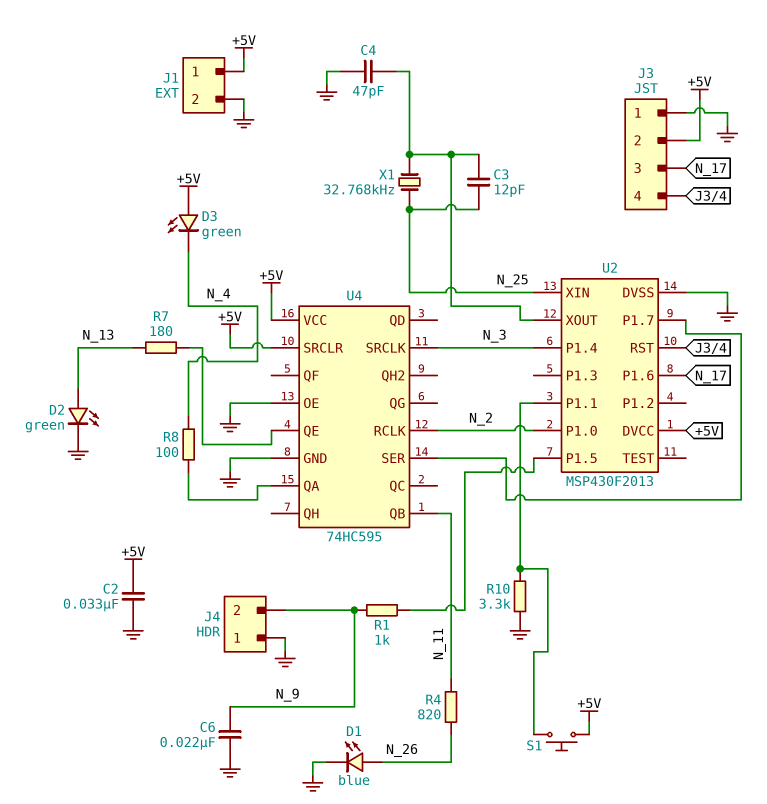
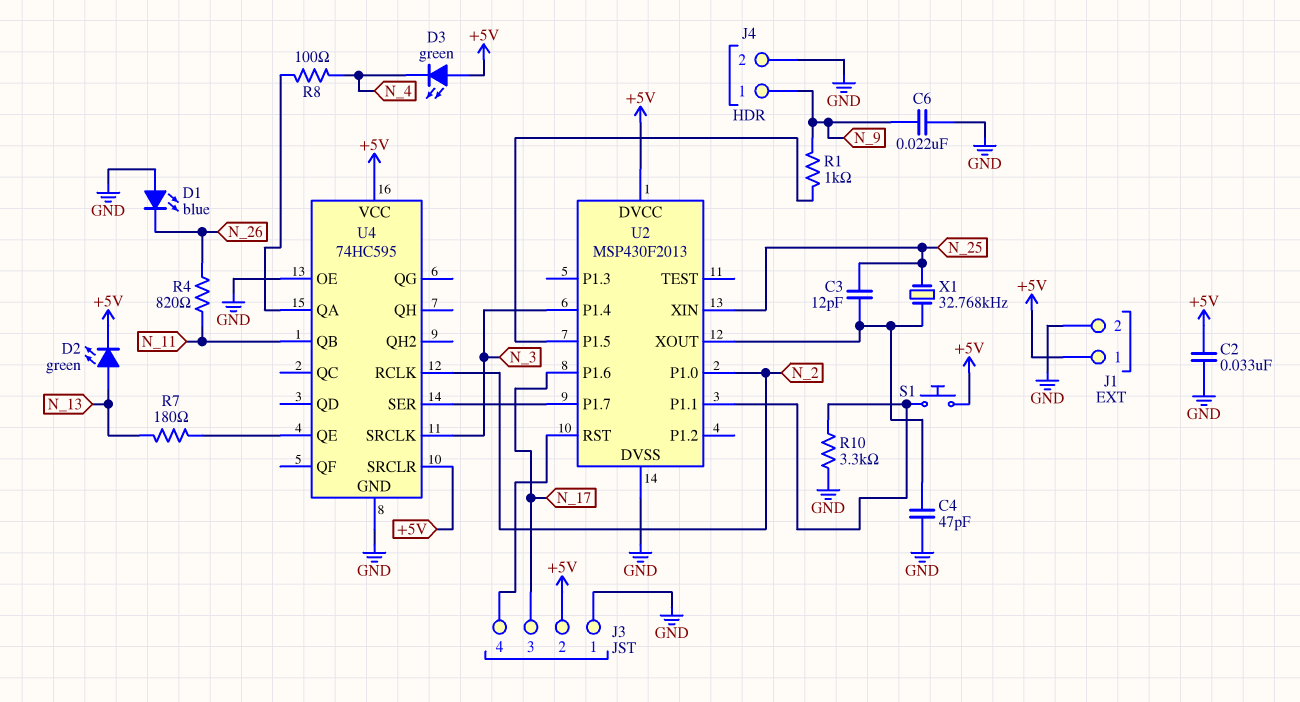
D1: LED blue (A N_26, K GND) -> LED blue (A GND, K N_26)
D2: LED green (A N_13, K GND) -> LED green (A N_13, K +5V)
J4 pin 1: GND -> N_9
J4 pin 2: N_9 -> GND

